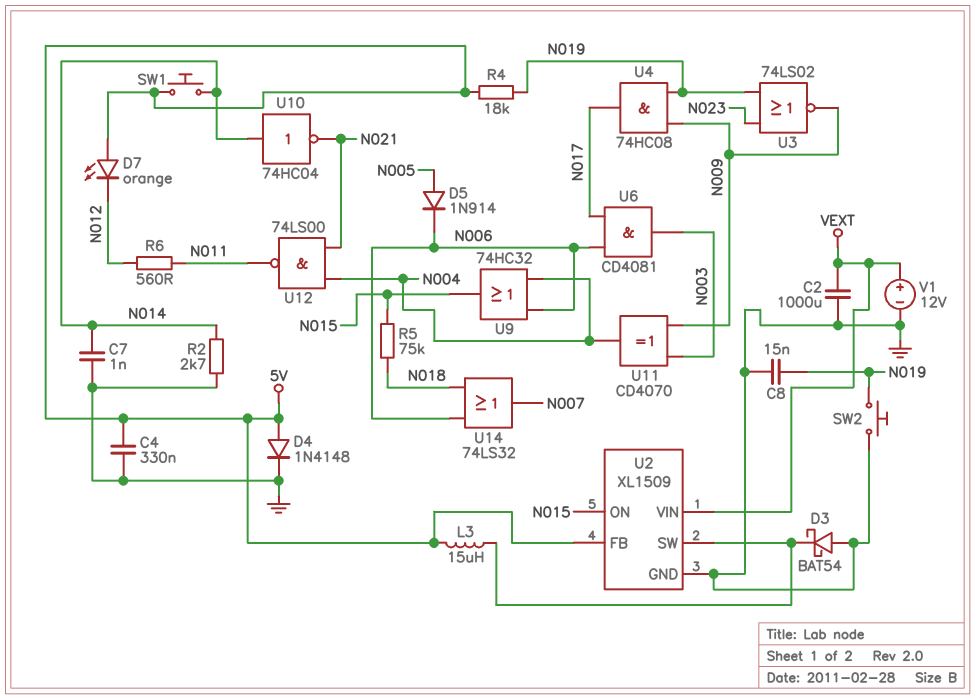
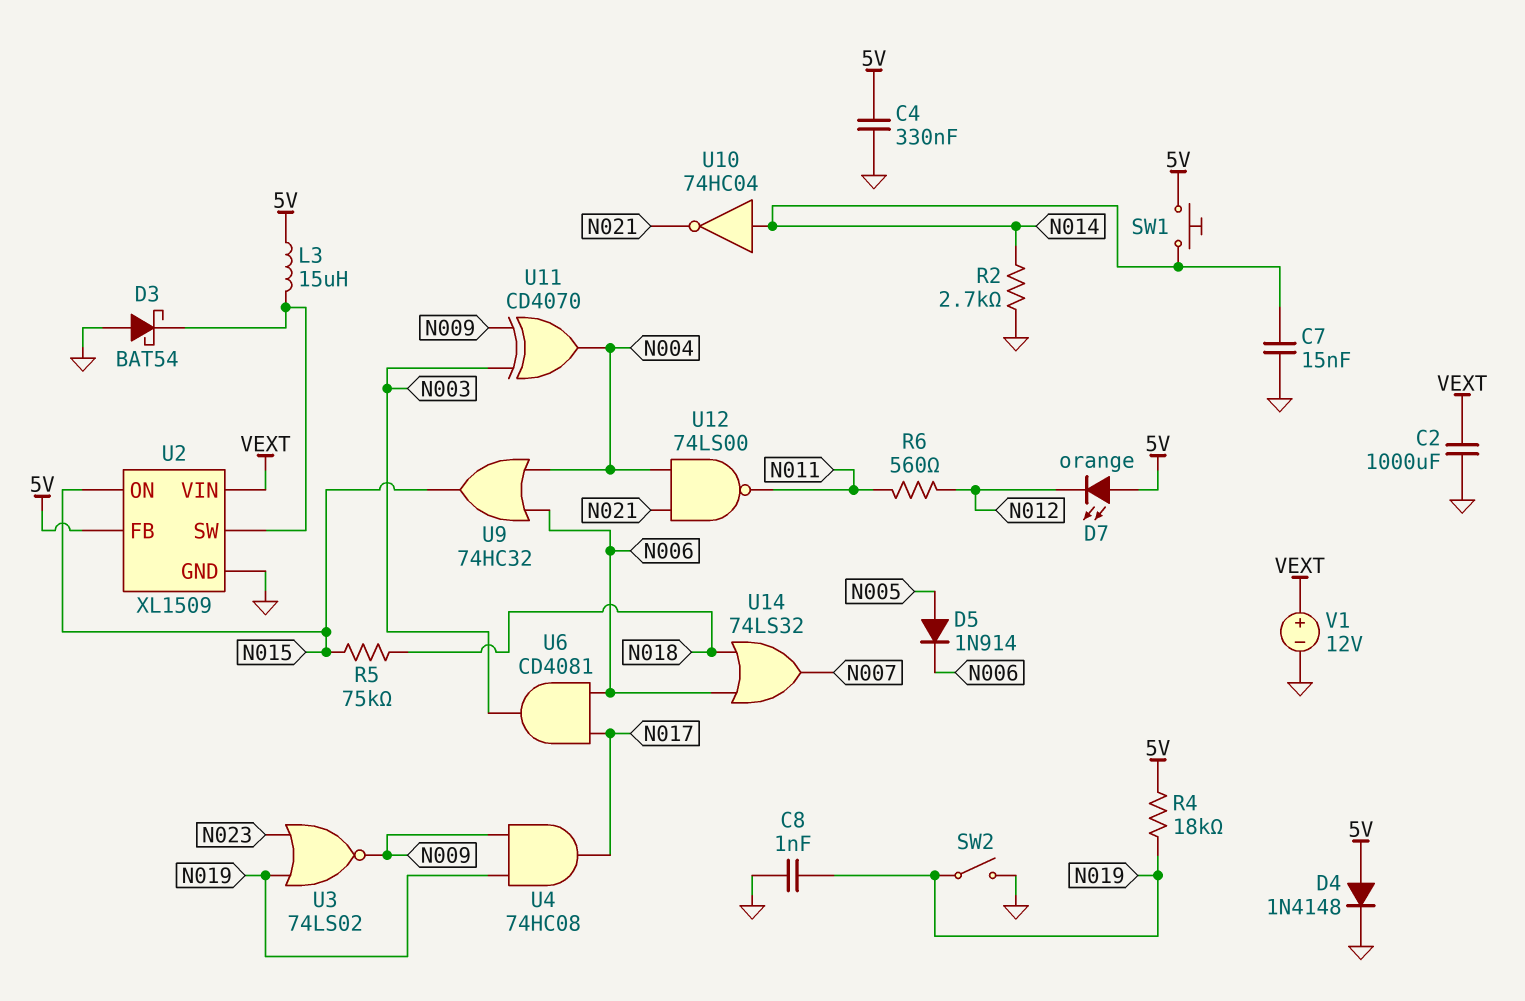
C7: 1nF (GND, N014) -> 15nF (GND, N014)
C8: 15nF (GND, N019) -> 1nF (GND, N019)
SW2: button (GND, N019) -> switch (GND, N019)

